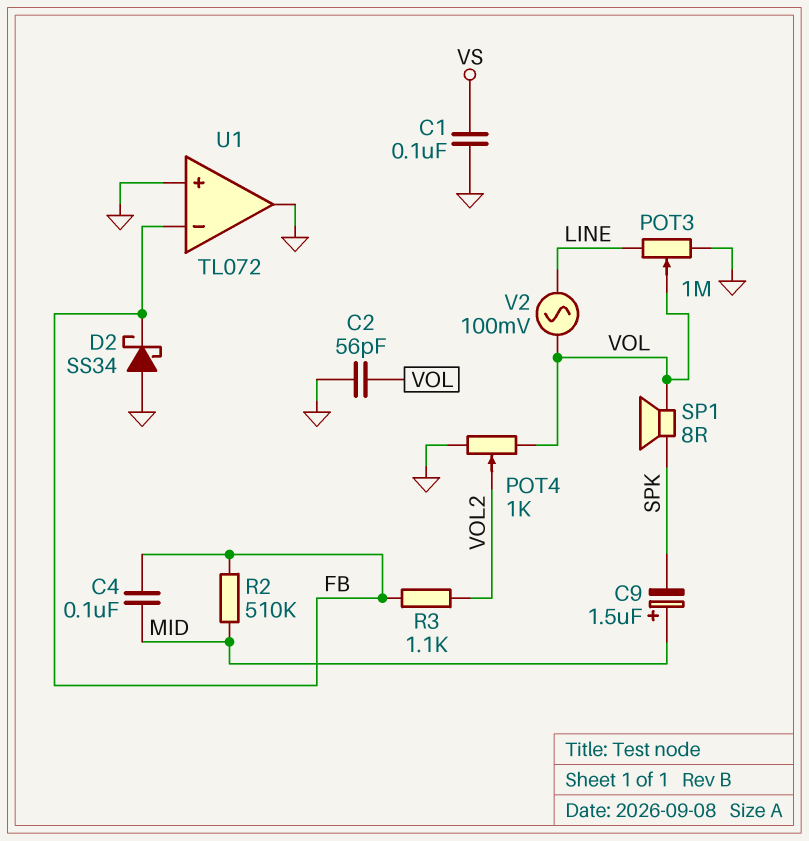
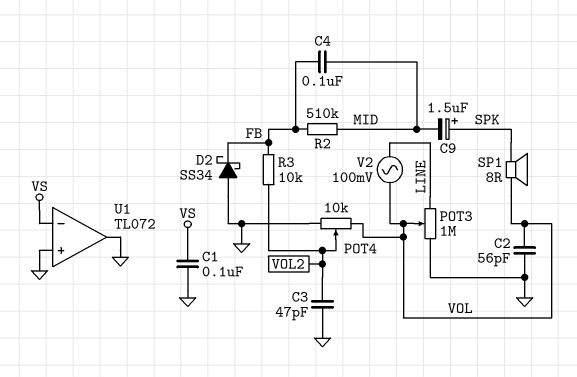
C3: none -> 47pF (GND, VOL2)
C9: 1.5uF (plus MID, minus SPK) -> 1.5uF (plus SPK, minus MID)
POT4: 1k (GND, VOL, wiper VOL2) -> 10k (GND, VOL, wiper VOL2)
R3: 1.1k (FB, VOL2) -> 10k (FB, VOL2)
U1 pin in-: FB -> VS

